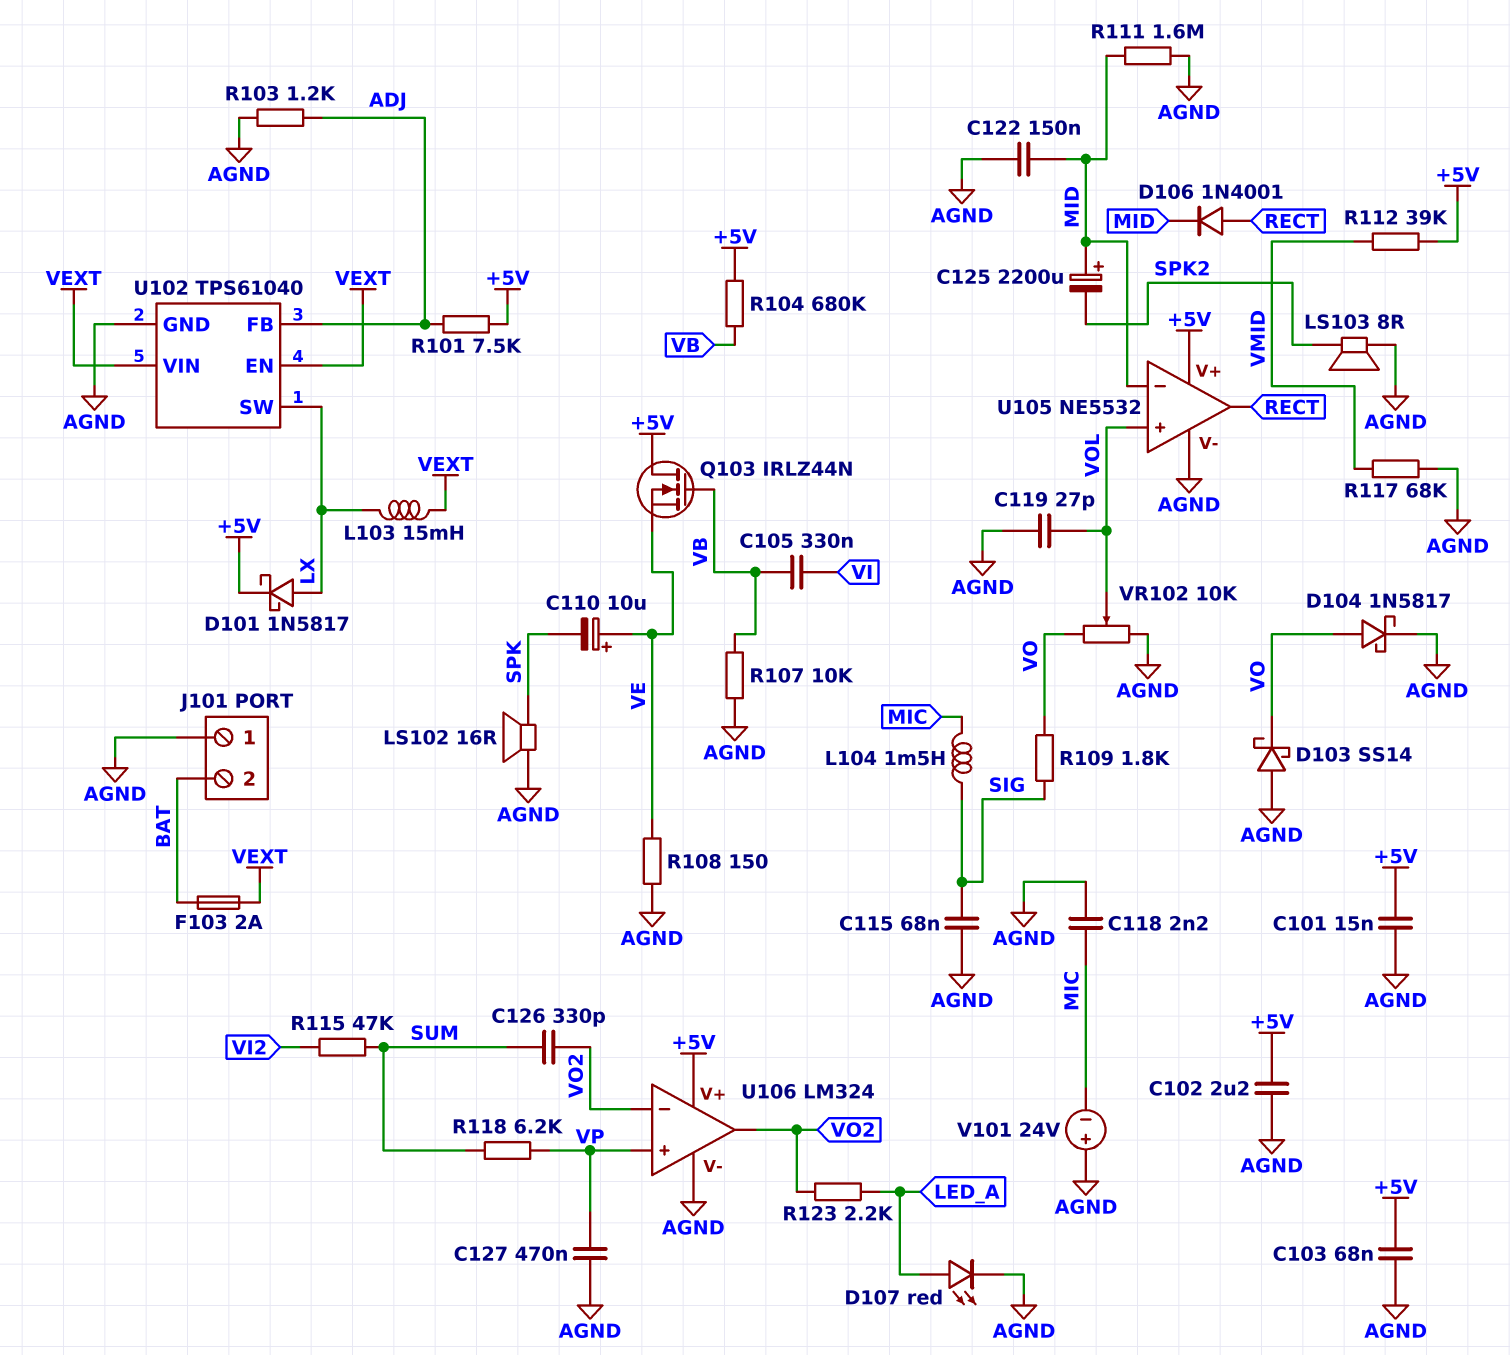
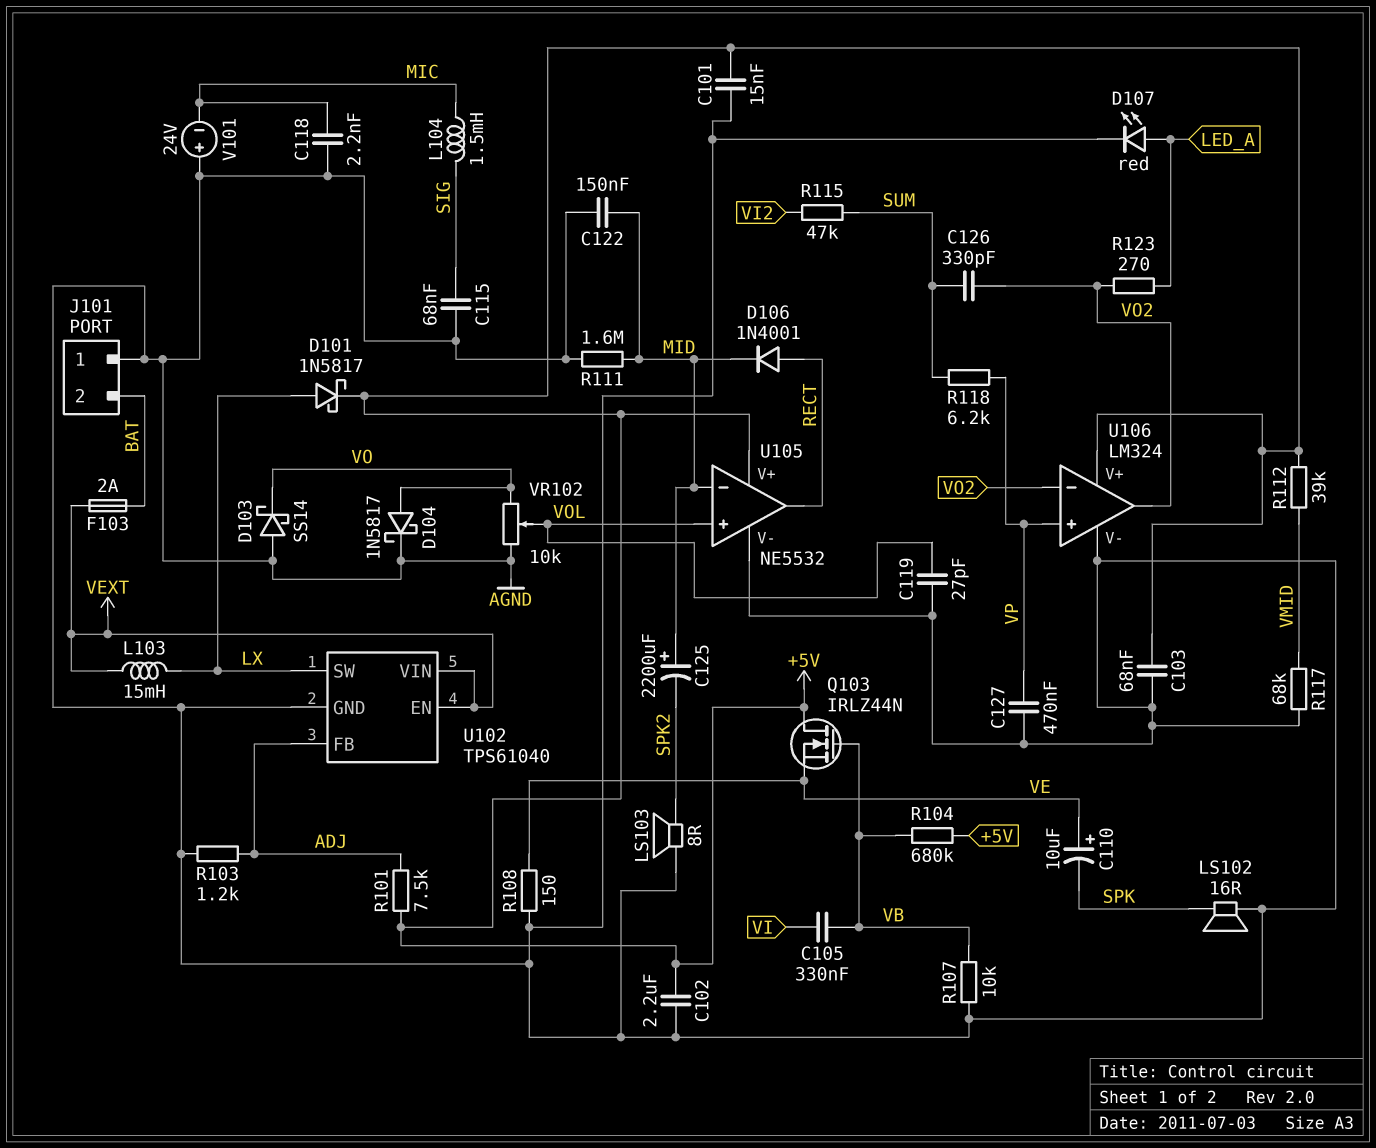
R109: 1.8k (SIG, VO) -> none
R123: 2.2k (LED_A, VO2) -> 270 (LED_A, VO2)

